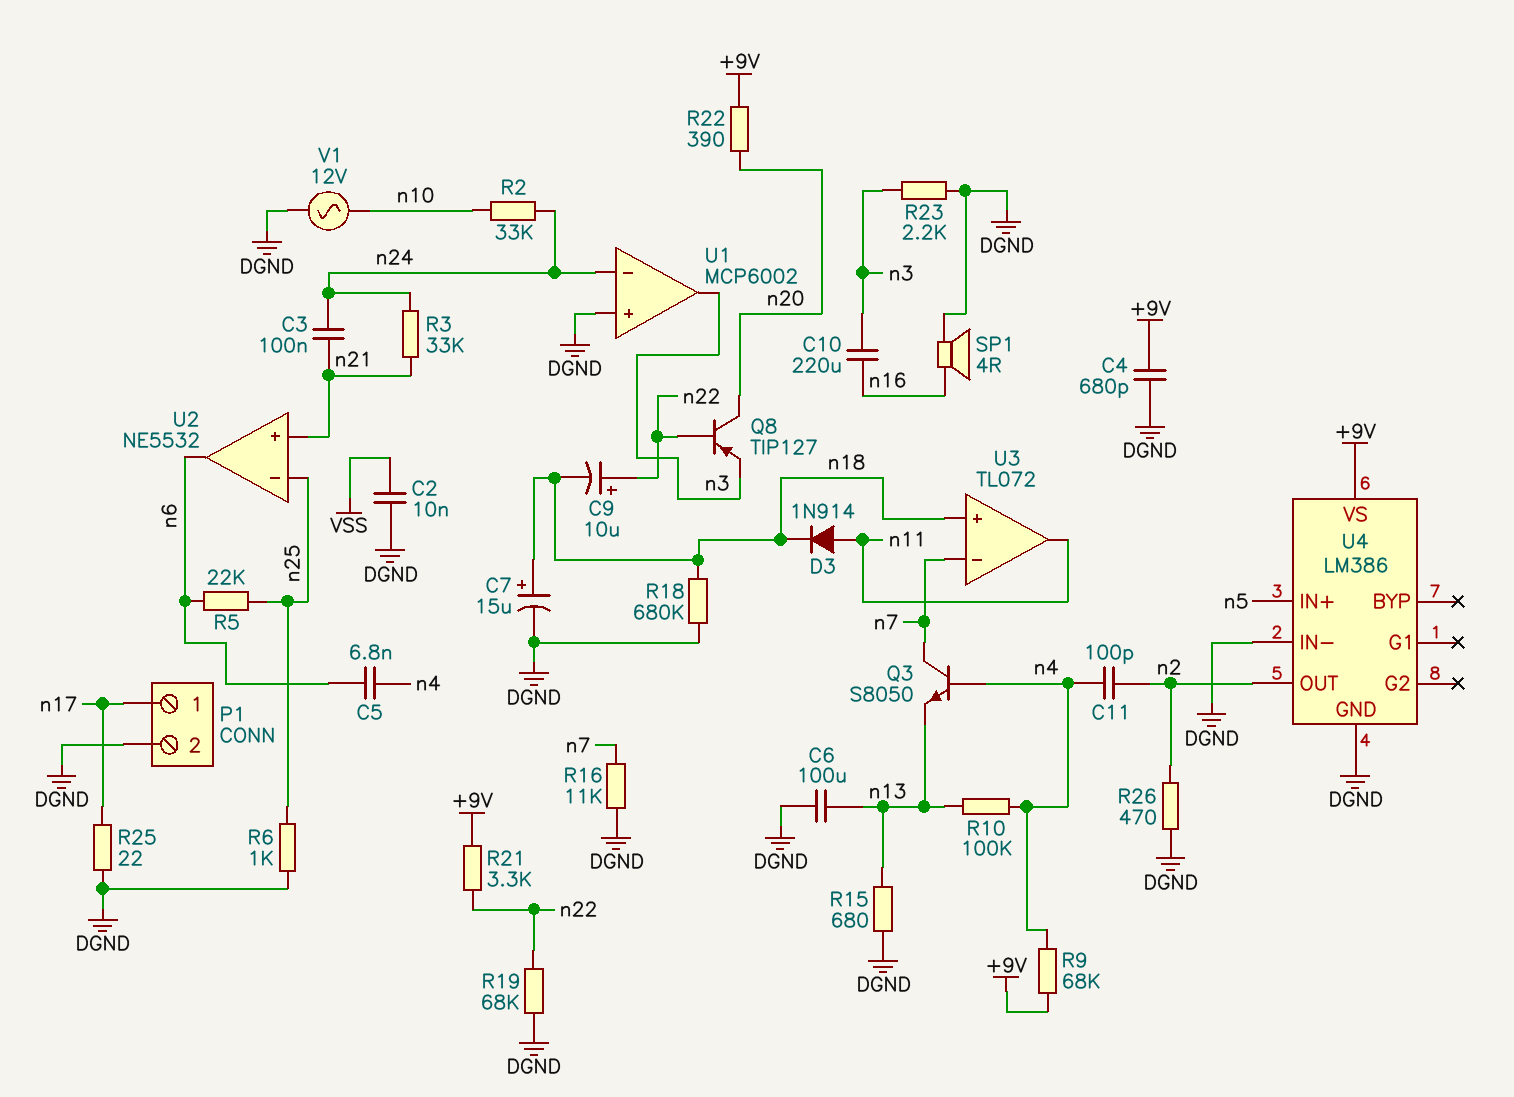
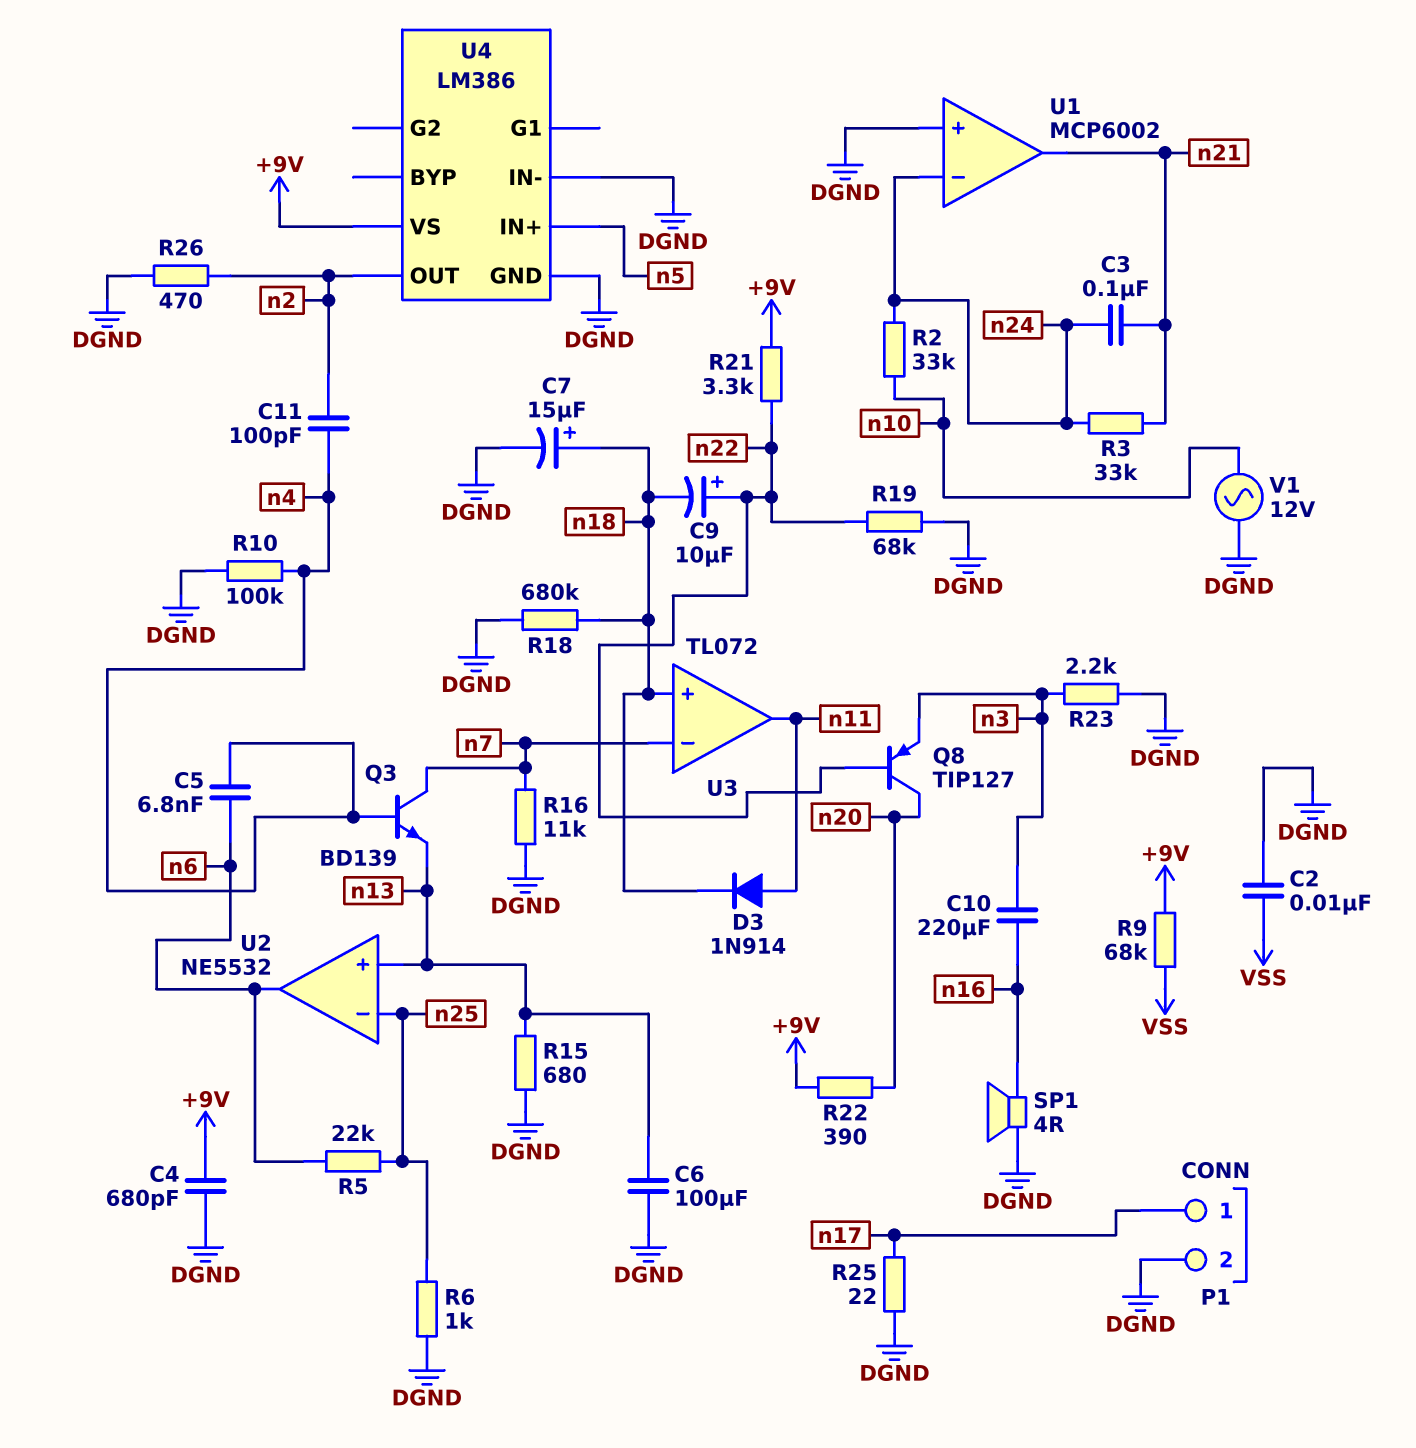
Q3: NPN S8050 (B n4, C n7, E n13) -> NPN BD139 (B n4, C n7, E n13)
R9: 68k (+9V, n4) -> 68k (+9V, VSS)
R10: 100k (n4, n13) -> 100k (DGND, n4)
U1 pin out: n3 -> n21
U2 pin in+: n21 -> n13

